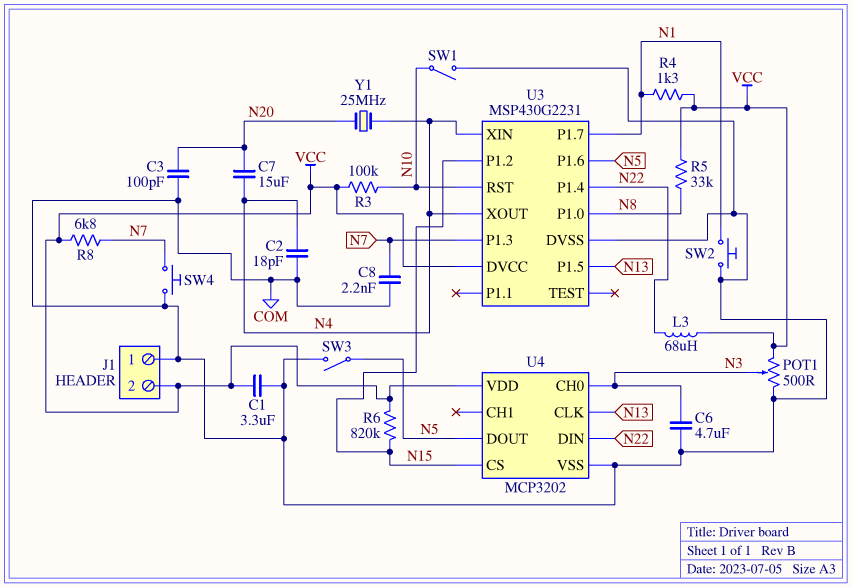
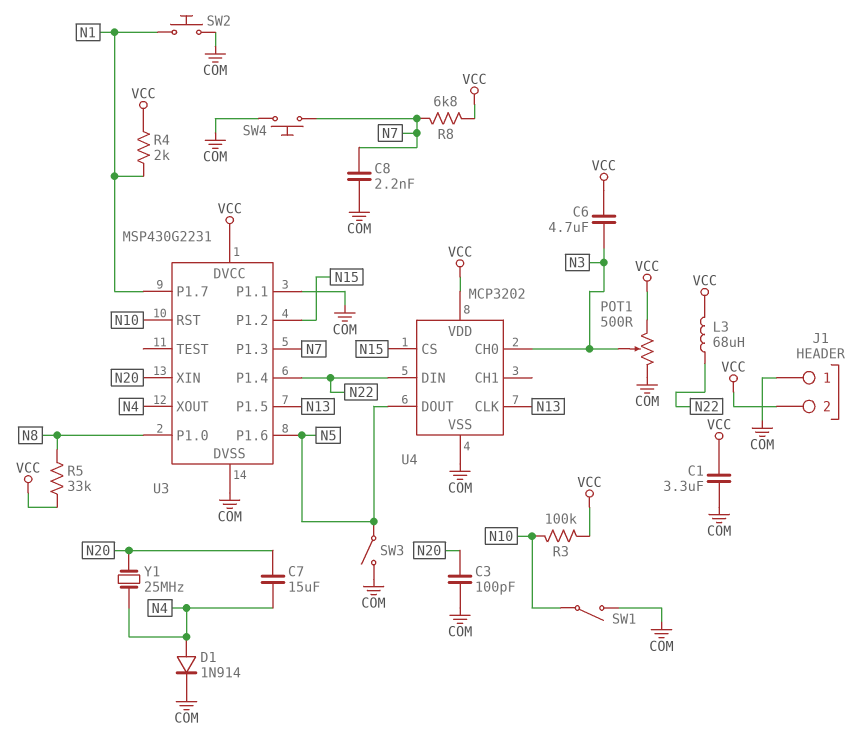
C2: 18pF (COM, N4) -> none
C6: 4.7uF (COM, N3) -> 4.7uF (N3, VCC)
D1: none -> diode 1N914 (A N4, K COM)
R4: 1.3k (N1, VCC) -> 2k (N1, VCC)
R6: 820k (N15, VCC) -> none
U3 pin P1.1: none -> COM
U3 pin XIN: N4 -> N20

